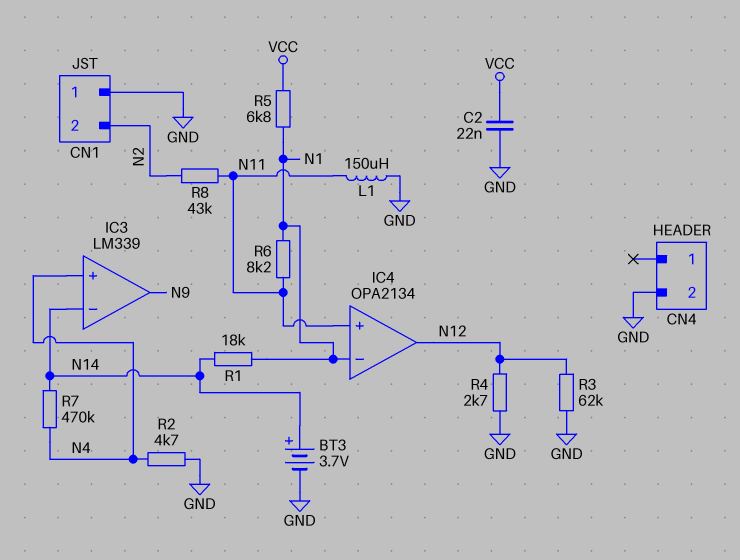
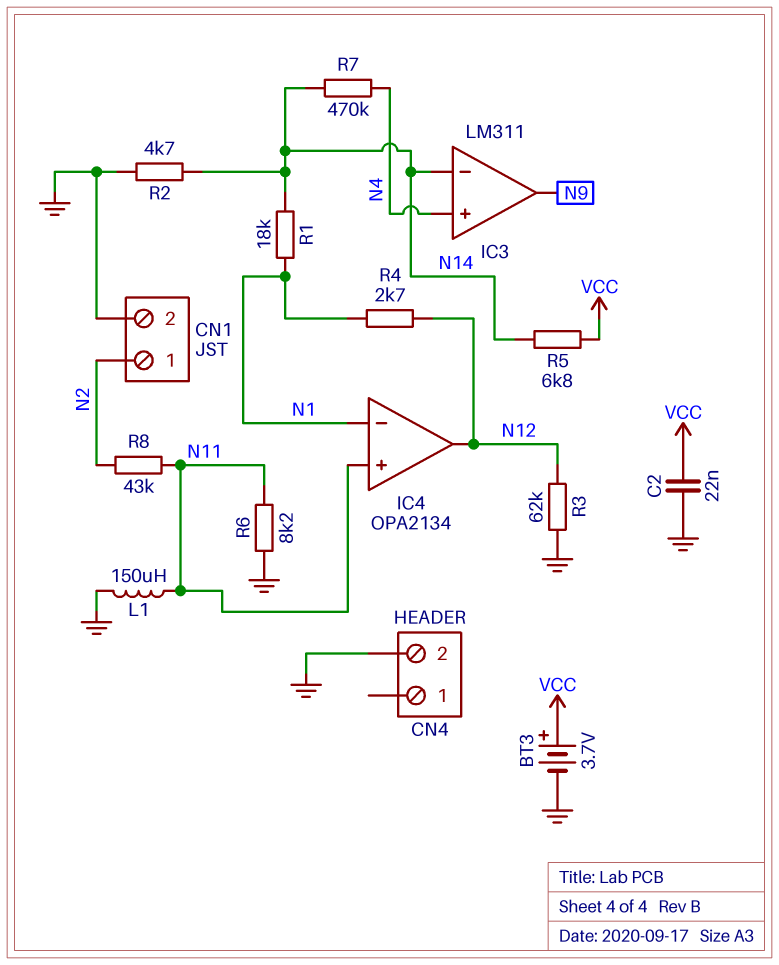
BT3: 3.7V (plus N14, minus GND) -> 3.7V (plus VCC, minus GND)
CN1 pin 1: GND -> N2
CN1 pin 2: N2 -> GND
IC3: LM339 -> LM311
R2: 4.7k (GND, N4) -> 4.7k (GND, N14)
R4: 2.7k (GND, N12) -> 2.7k (N1, N12)
R5: 6.8k (N1, VCC) -> 6.8k (N14, VCC)
R6: 8.2k (N1, N11) -> 8.2k (GND, N11)

